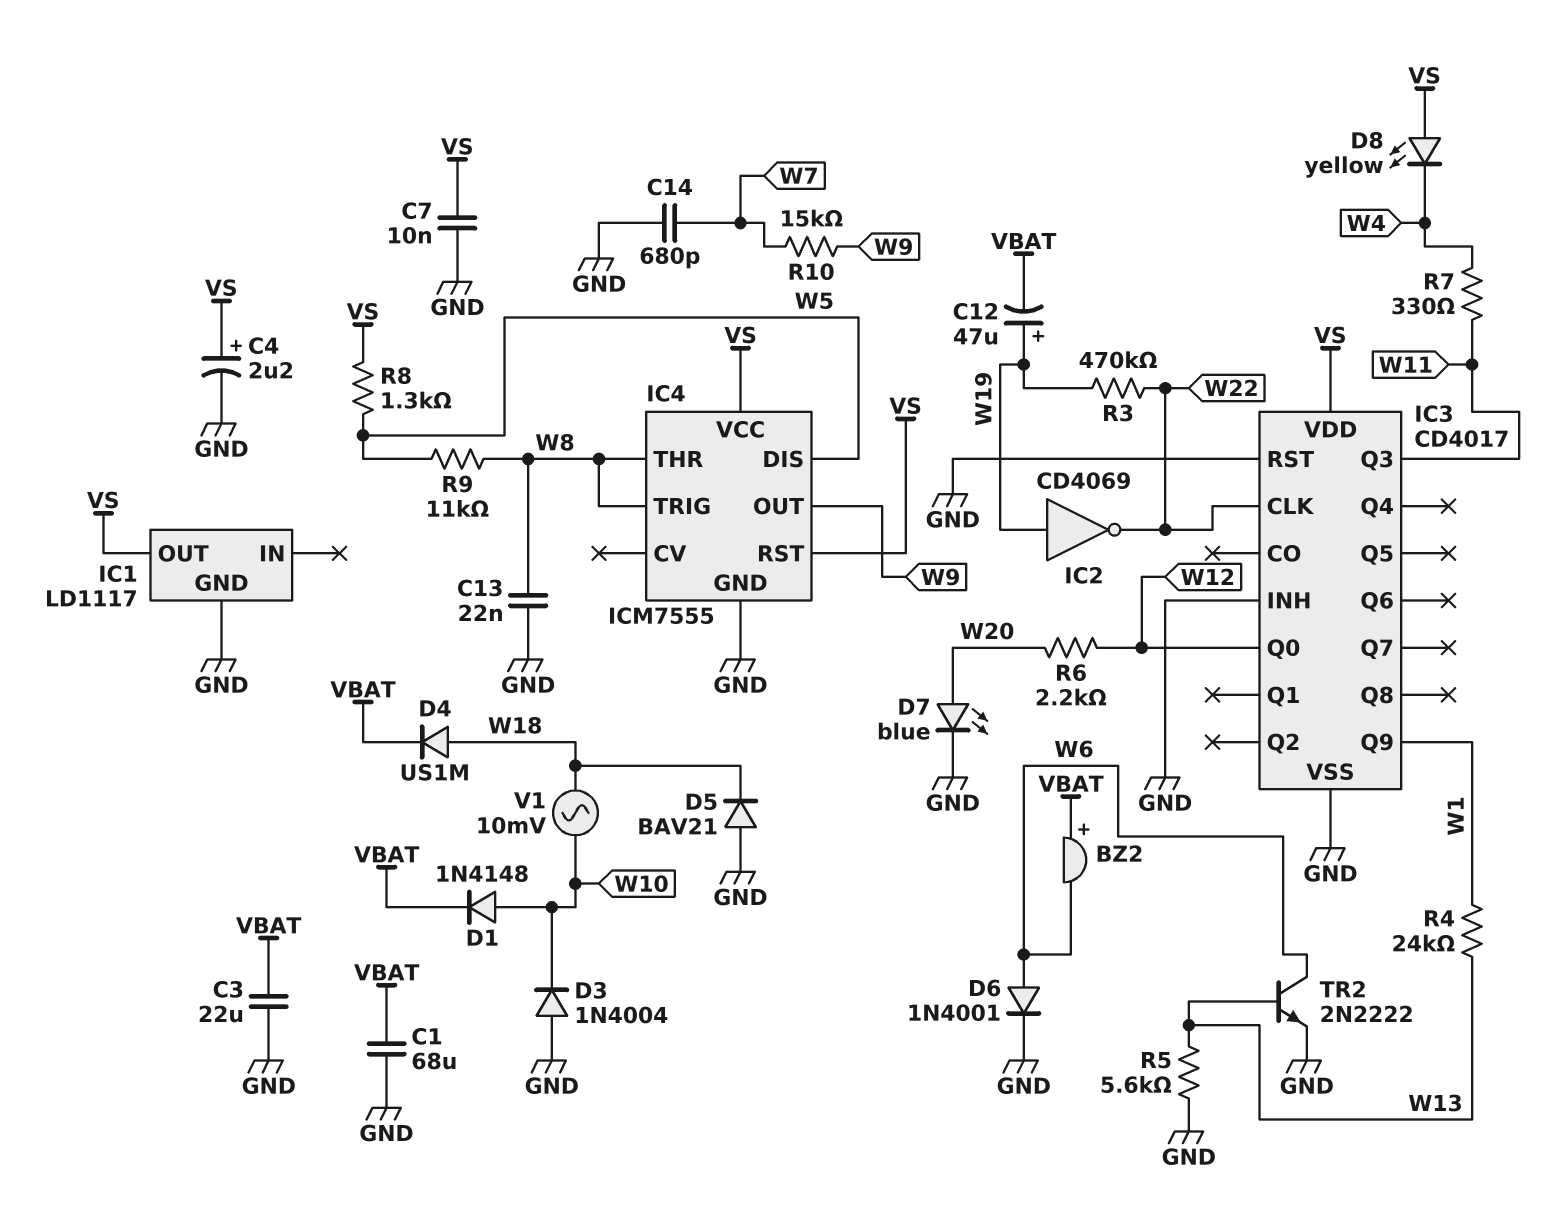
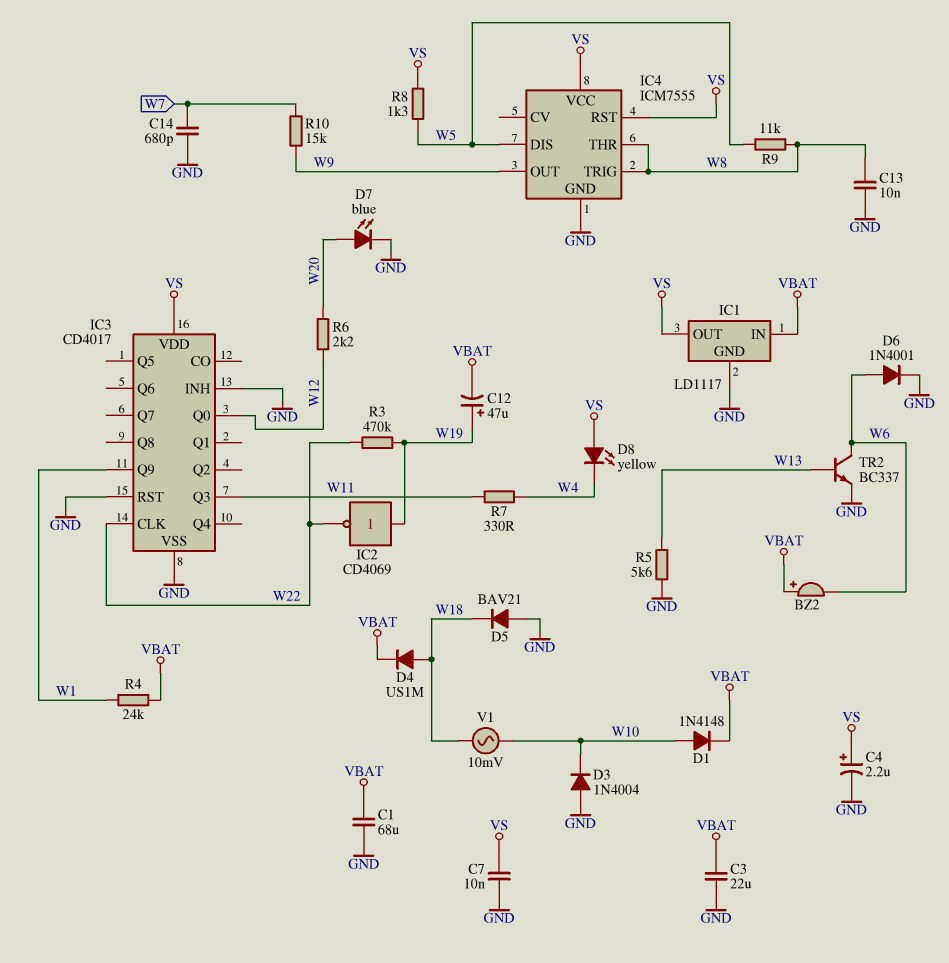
C13: 22nF (GND, W8) -> 10nF (GND, W8)
IC1 pin IN: none -> VBAT
R4: 24k (W1, W13) -> 24k (VBAT, W1)
TR2: NPN 2N2222 (B W13, C W6, E GND) -> NPN BC337 (B W13, C W6, E GND)

